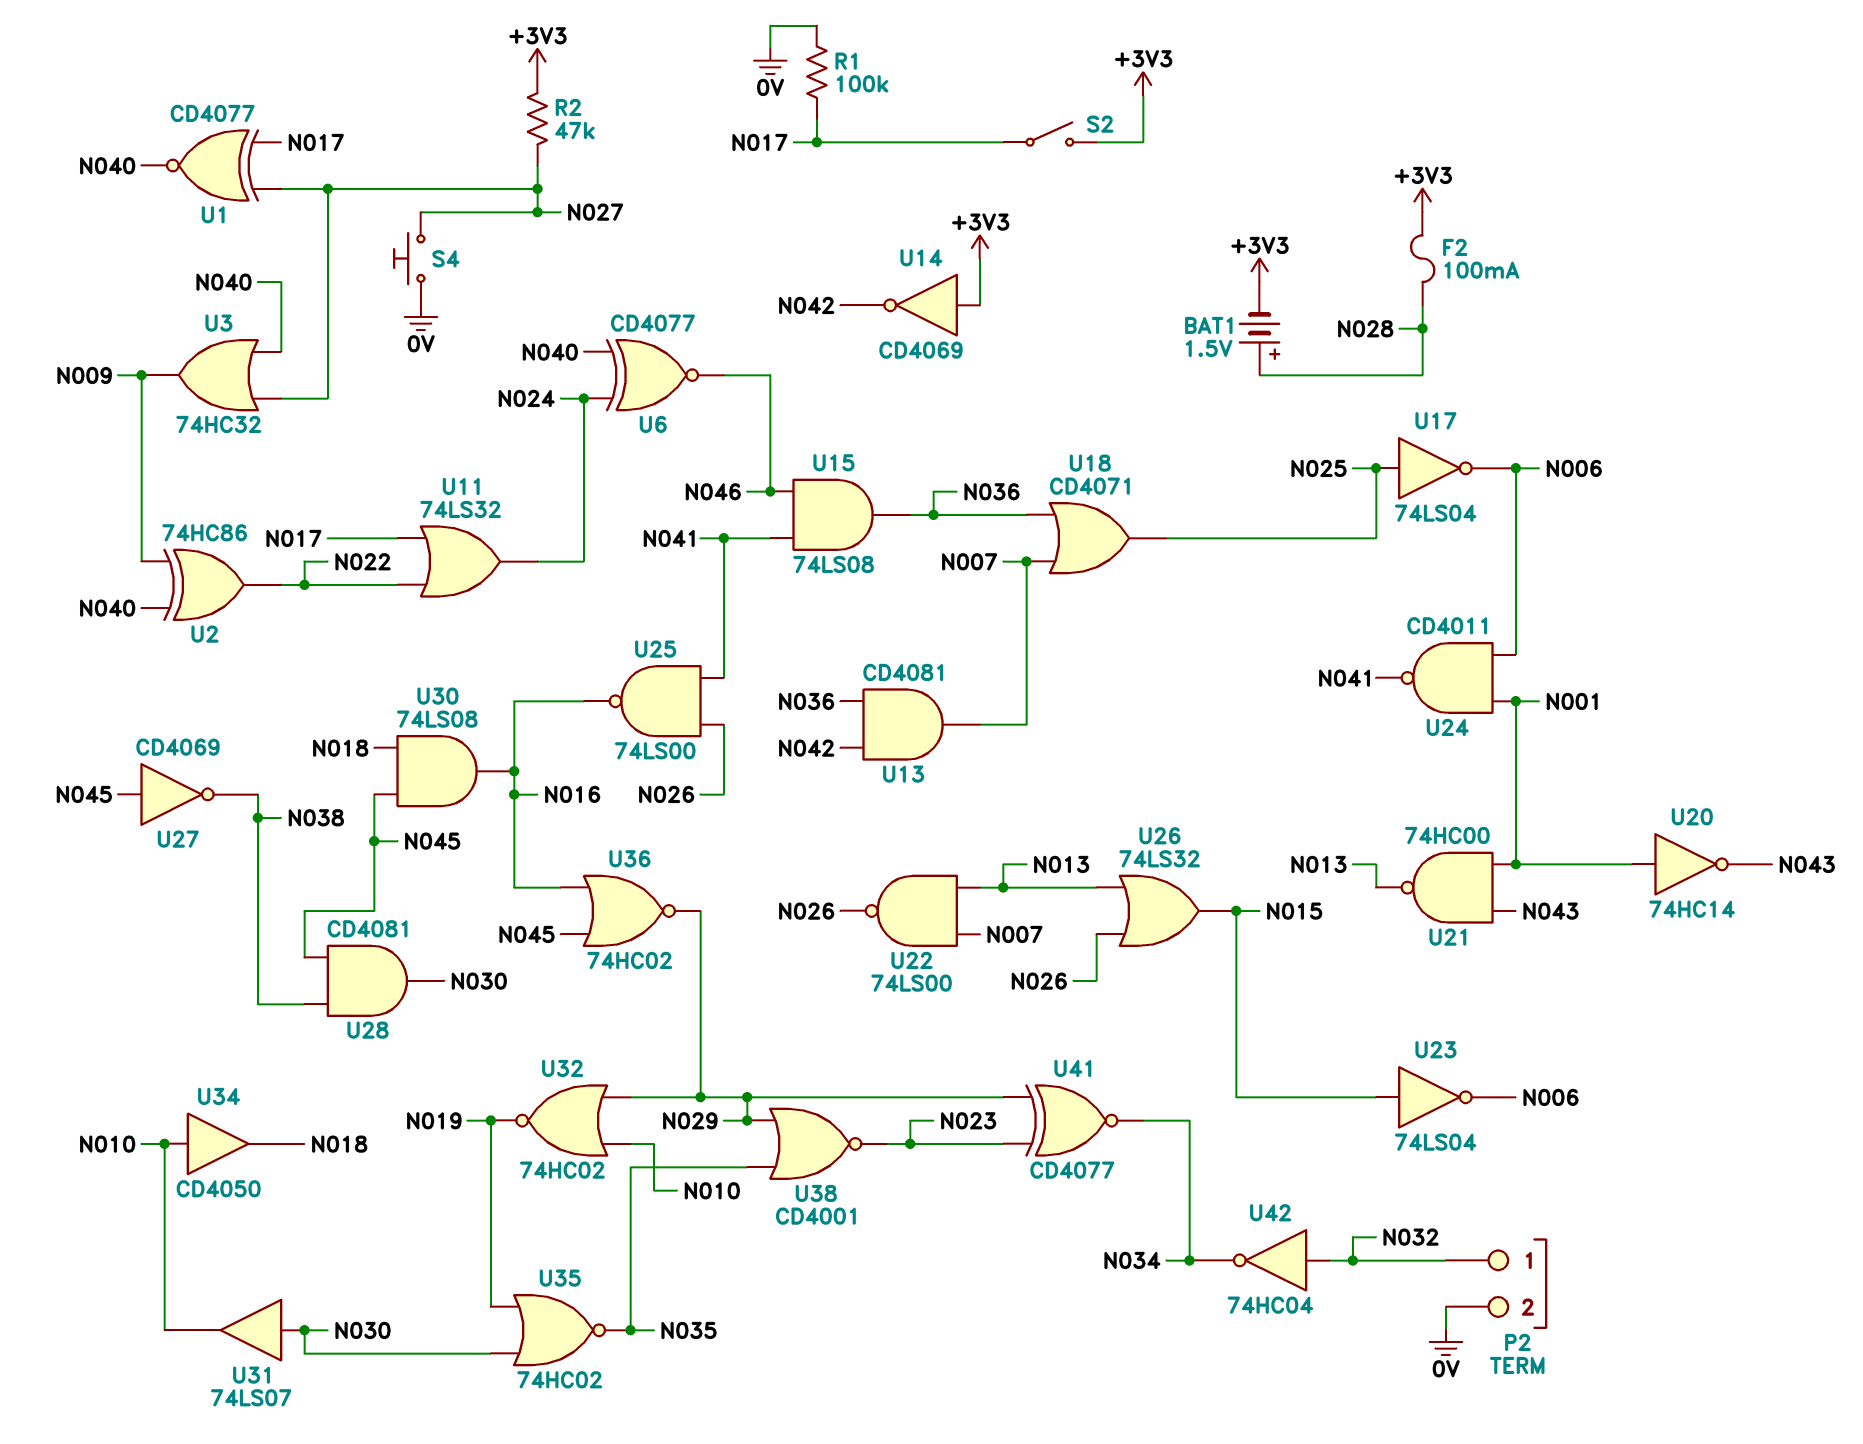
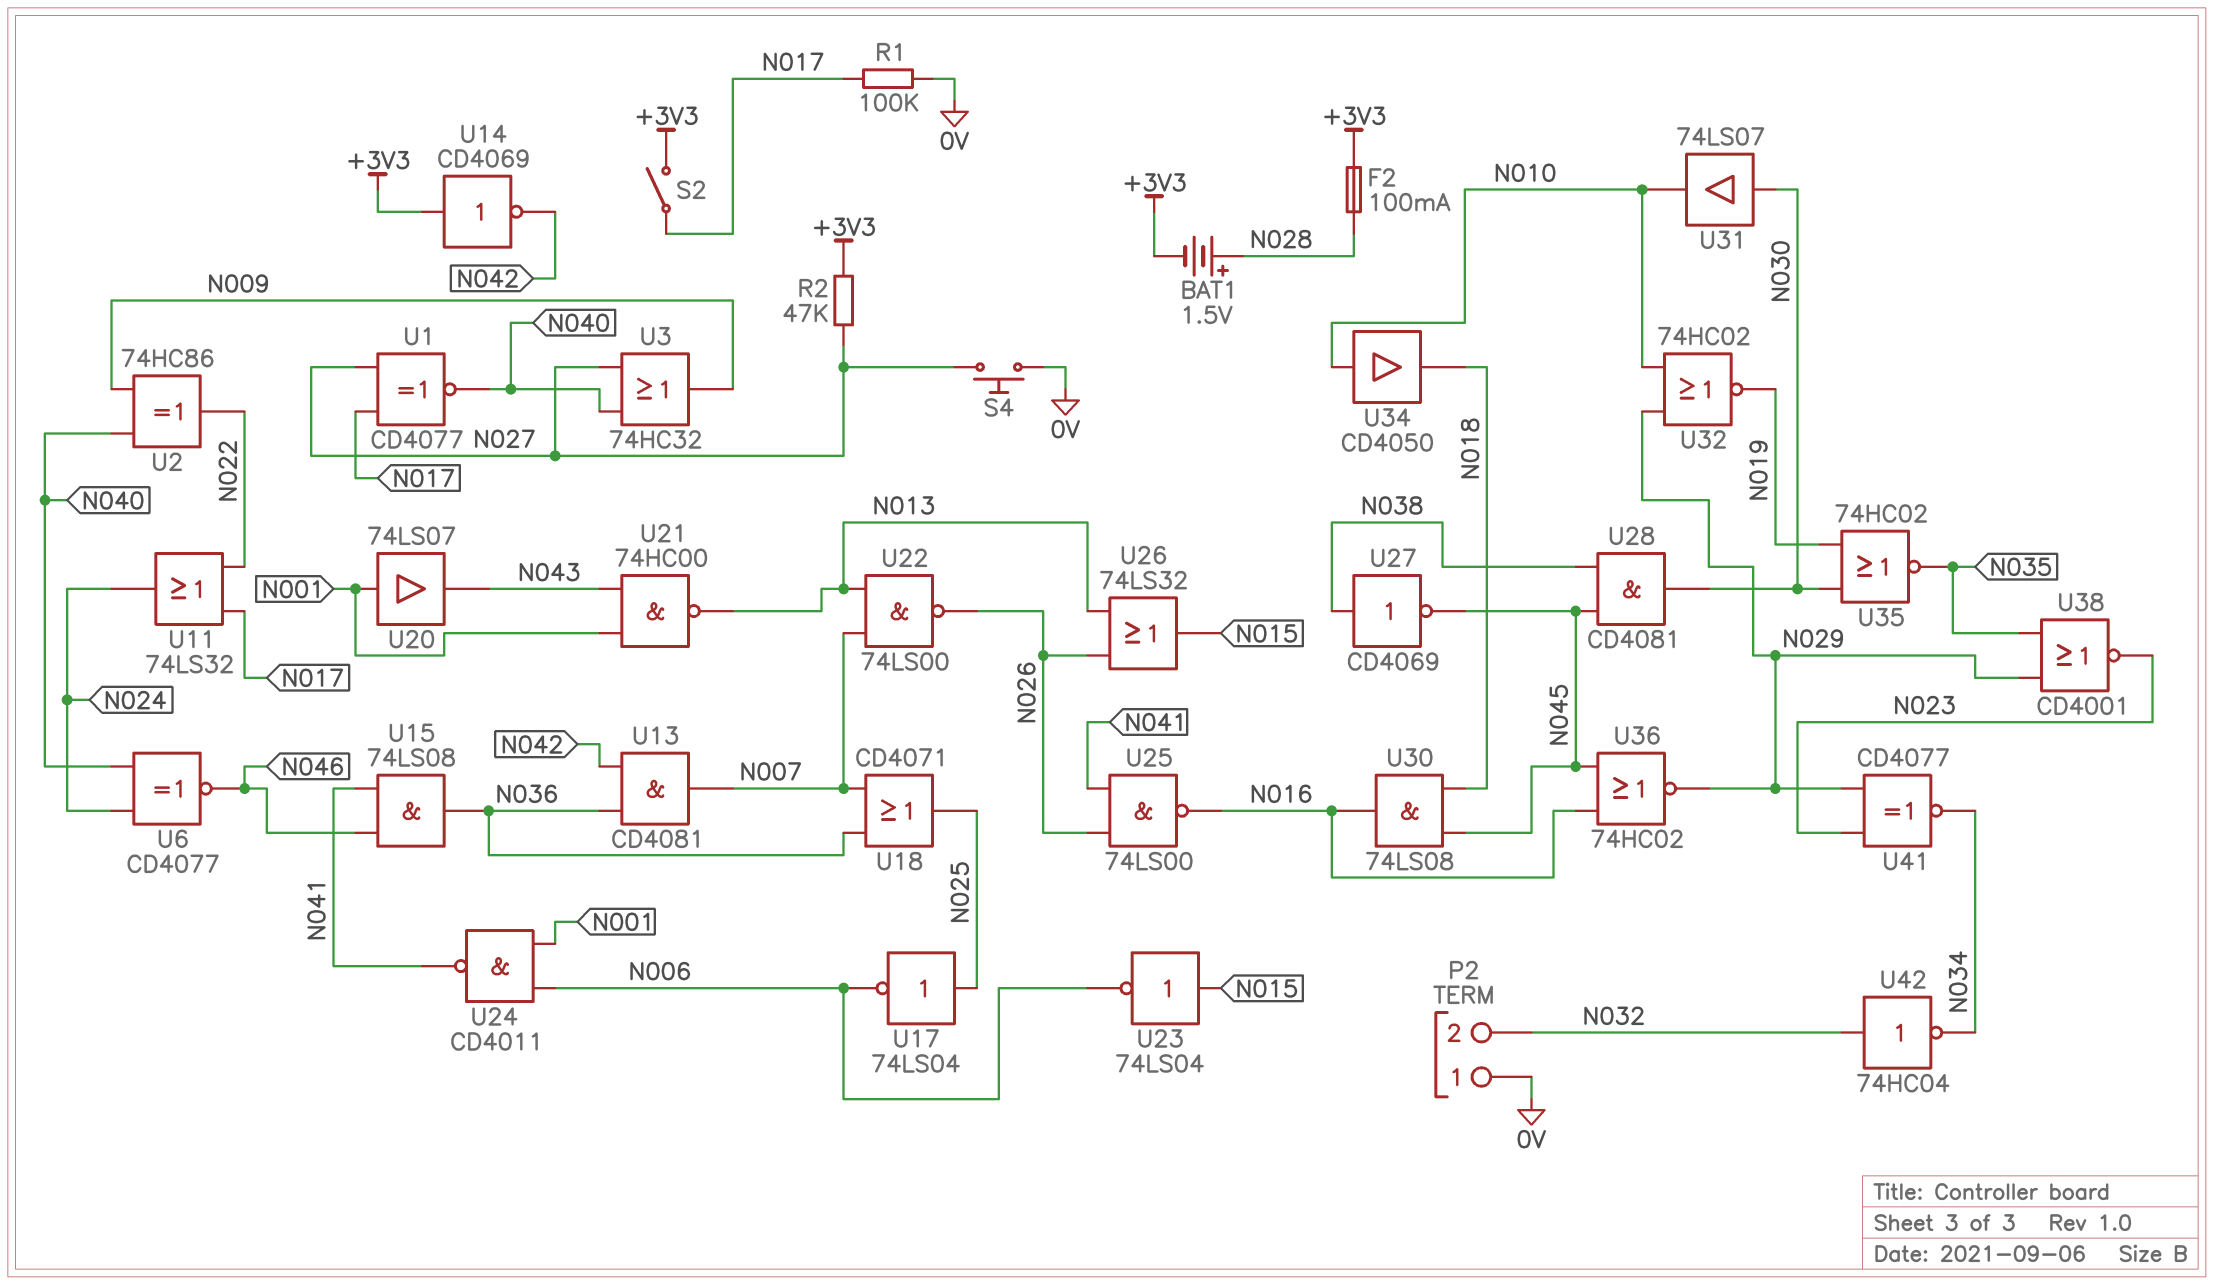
P2 pin 1: N032 -> 0V
P2 pin 2: 0V -> N032
U20: NOT 74HC14 (in N001, out N043) -> buffer 74LS07 (in N001, out N043)
U27: NOT CD4069 (in N045, out N038) -> NOT CD4069 (in N038, out N045)

